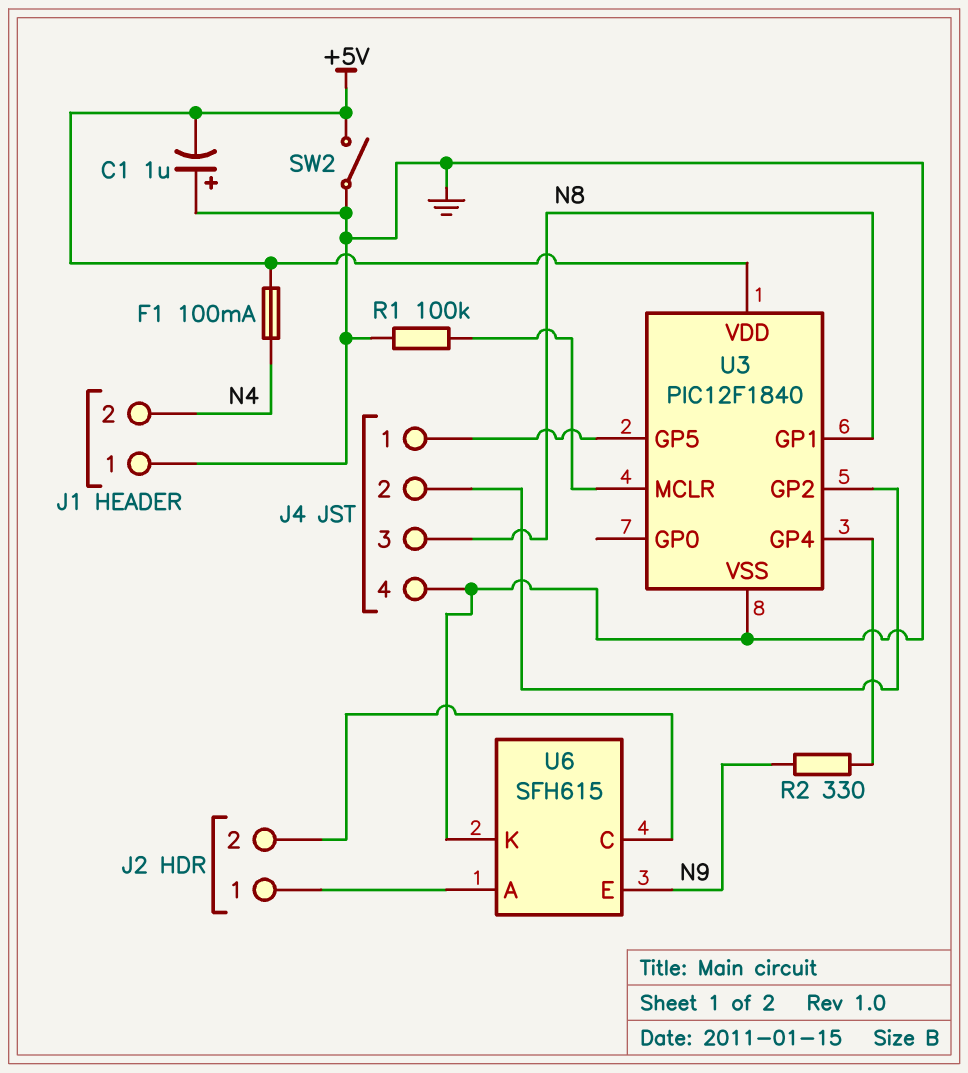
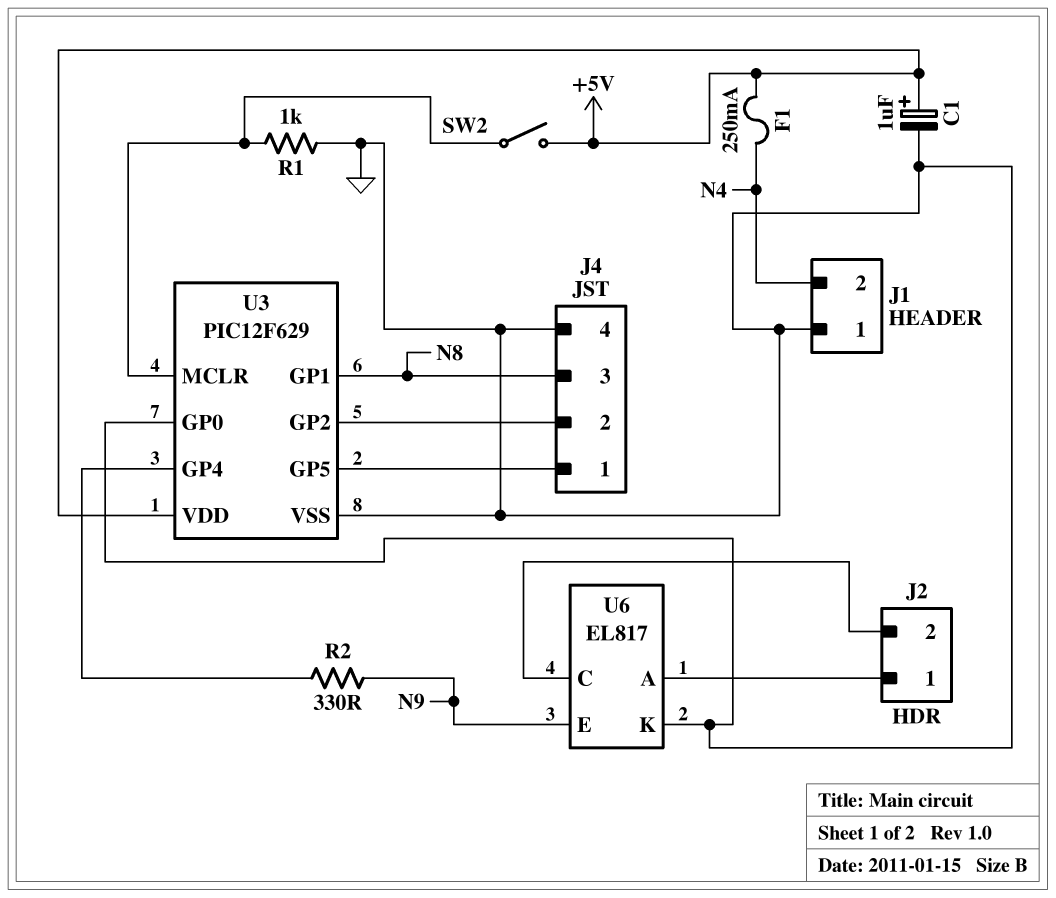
C1: 1uF (plus GND, minus +5V) -> 1uF (plus +5V, minus GND)
F1: 100mA (+5V, N4) -> 250mA (+5V, N4)
R1: 100k (GND, U3/MCLR) -> 1k (GND, U3/MCLR)
SW2: switch (+5V, GND) -> switch (+5V, U3/MCLR)
U3: PIC12F1840 -> PIC12F629
U3 pin GP0: none -> GND
U6: SFH615 -> EL817

